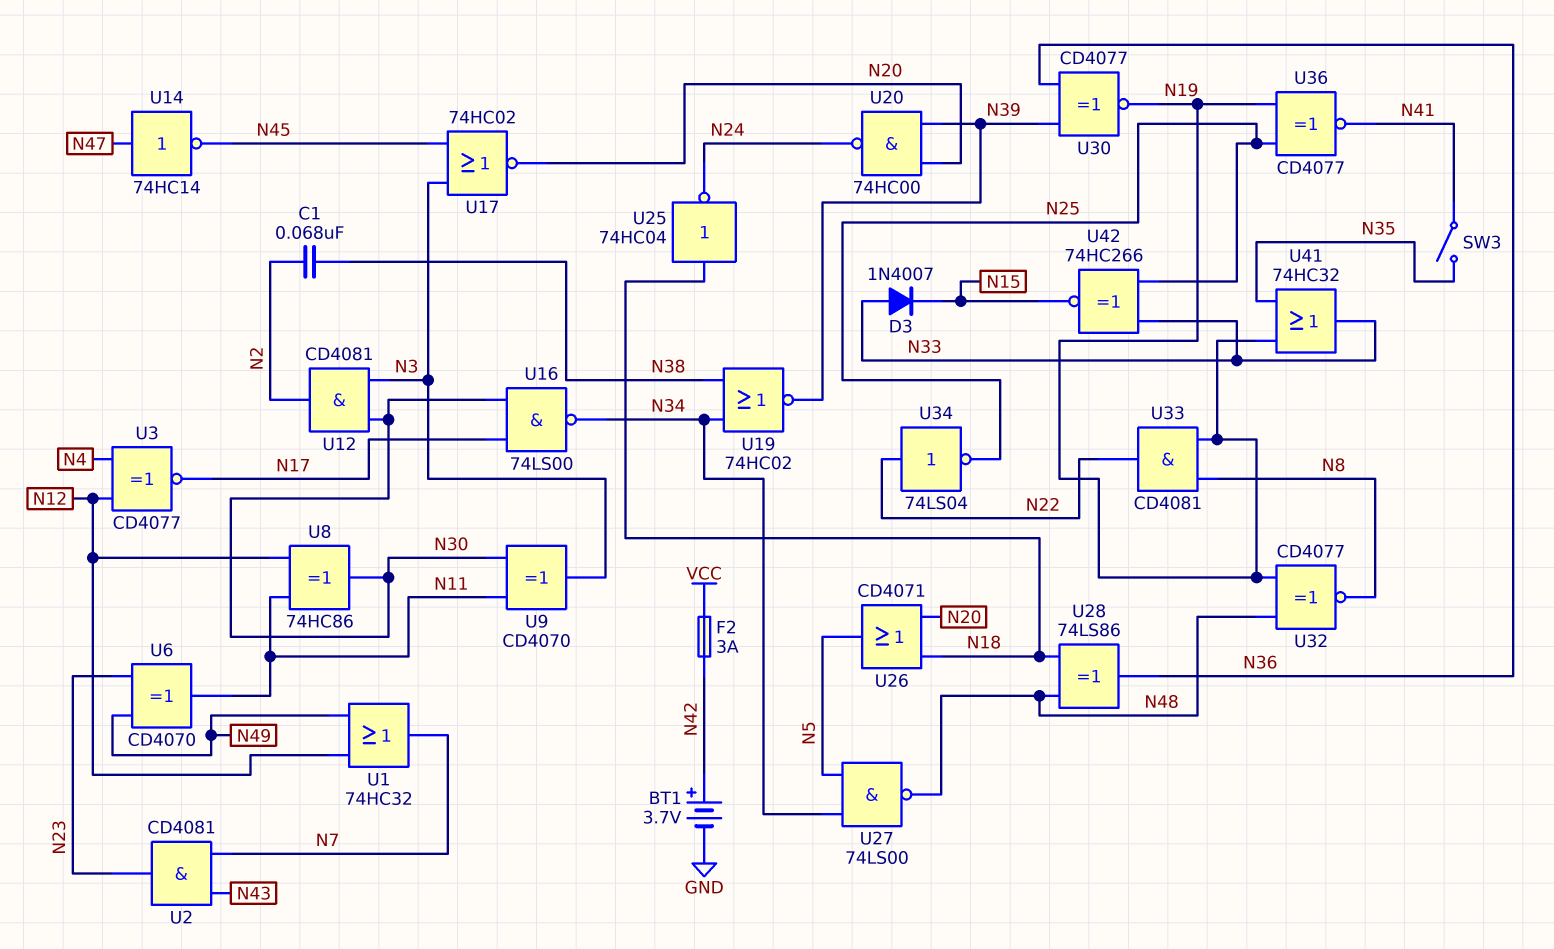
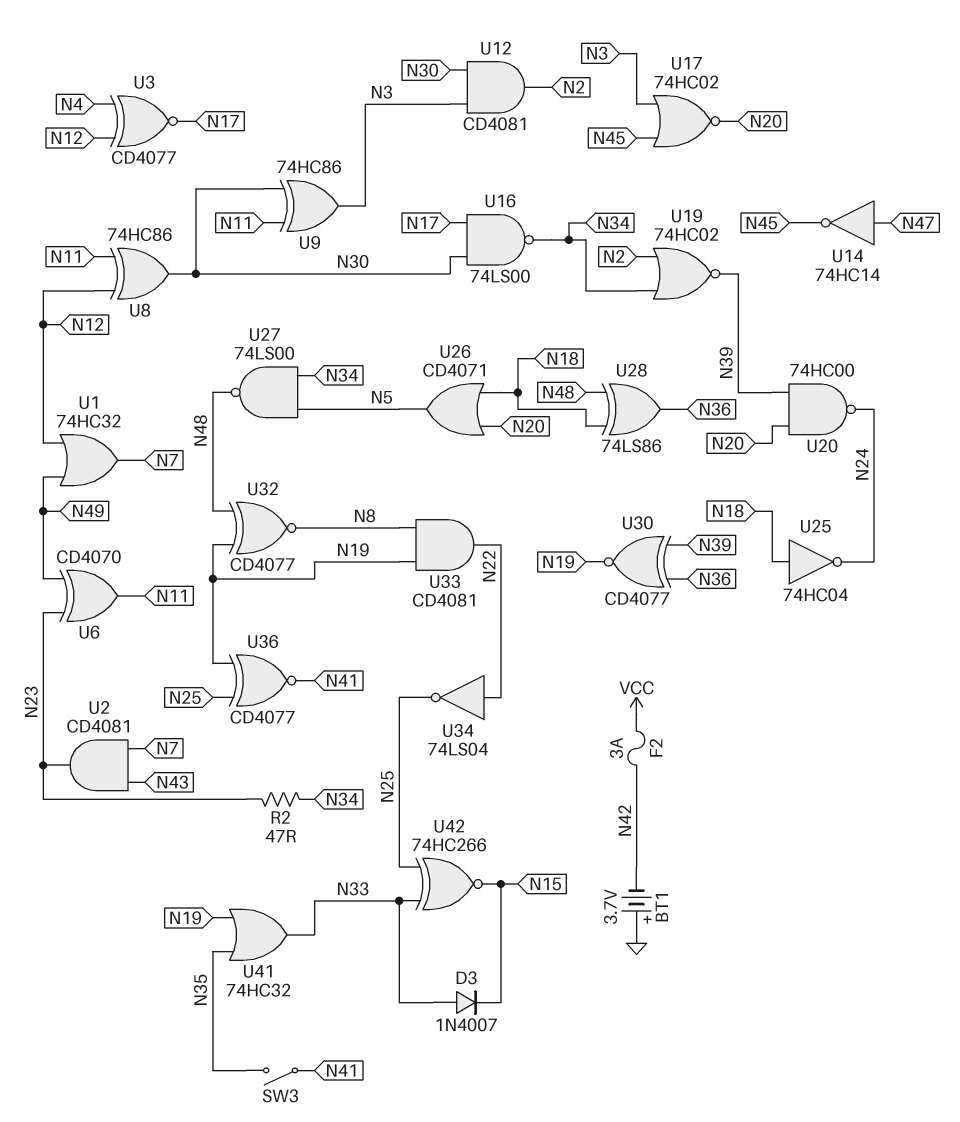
BT1: 3.7V (plus N42, minus GND) -> 3.7V (plus GND, minus N42)
C1: 68nF (N2, N38) -> none
R2: none -> 47 (N23, N34)
U9: XOR CD4070 (in N11, in N30, out N3) -> XOR 74HC86 (in N11, in N30, out N3)
U19: NOR 74HC02 (in N34, in N38, out N39) -> NOR 74HC02 (in N2, in N34, out N39)

